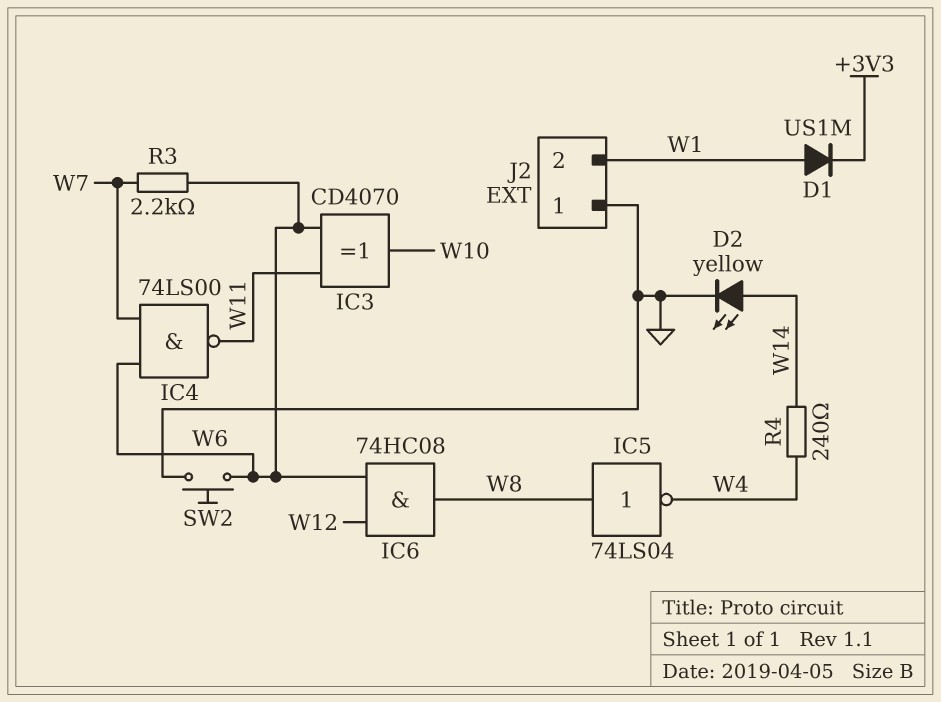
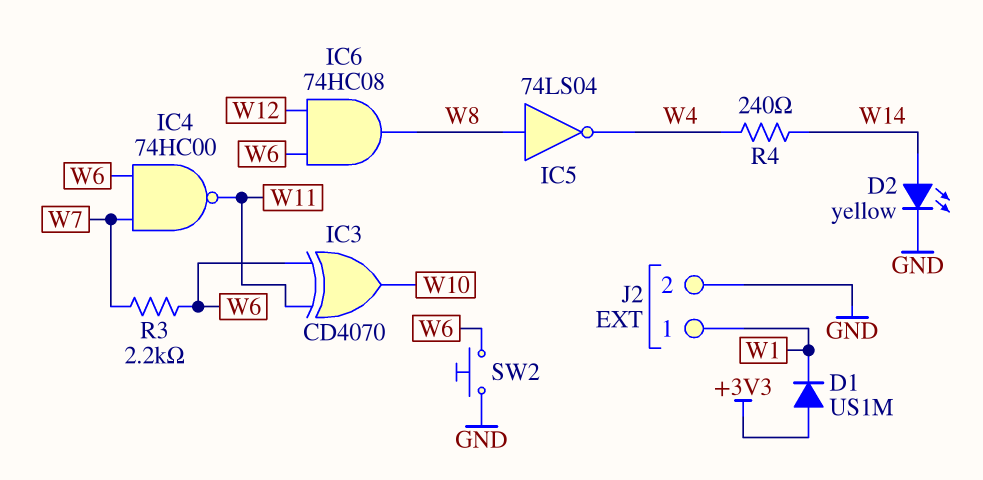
D1: diode US1M (A W1, K +3V3) -> diode US1M (A +3V3, K W1)
IC4: NAND 74LS00 (in W6, in W7, out W11) -> NAND 74HC00 (in W6, in W7, out W11)
J2 pin 1: GND -> W1
J2 pin 2: W1 -> GND

